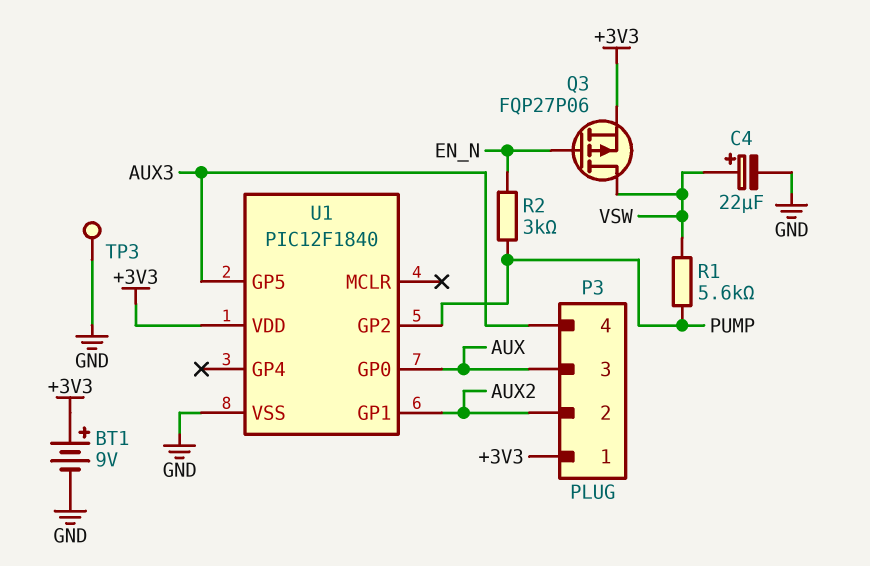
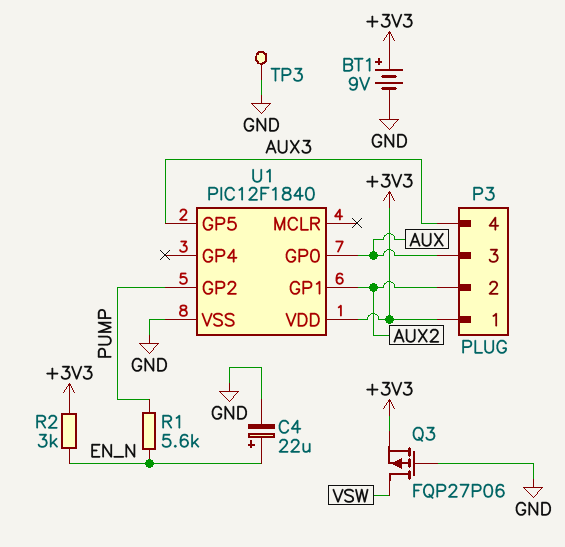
C4: 22uF (plus VSW, minus GND) -> 22uF (plus EN_N, minus GND)
Q3: PMOS FQP27P06 (G EN_N, D VSW, S +3V3) -> PMOS FQP27P06 (G GND, D VSW, S +3V3)
R1: 5.6k (PUMP, VSW) -> 5.6k (EN_N, PUMP)
R2: 3k (EN_N, PUMP) -> 3k (+3V3, EN_N)

